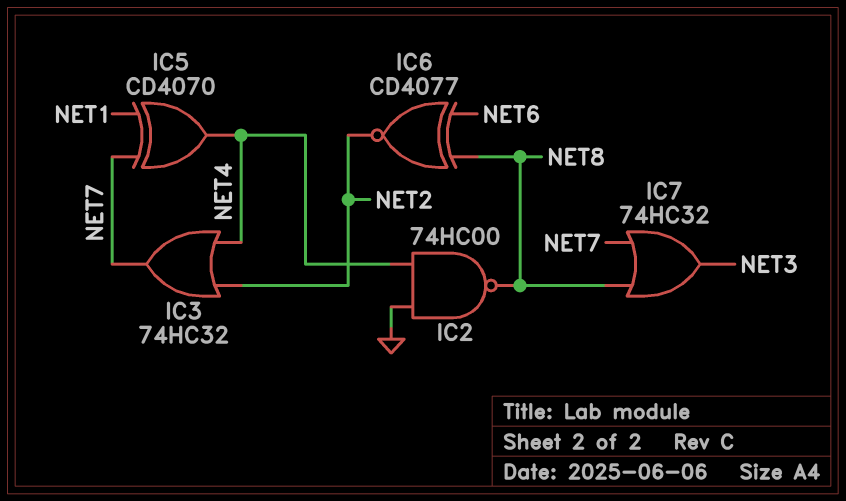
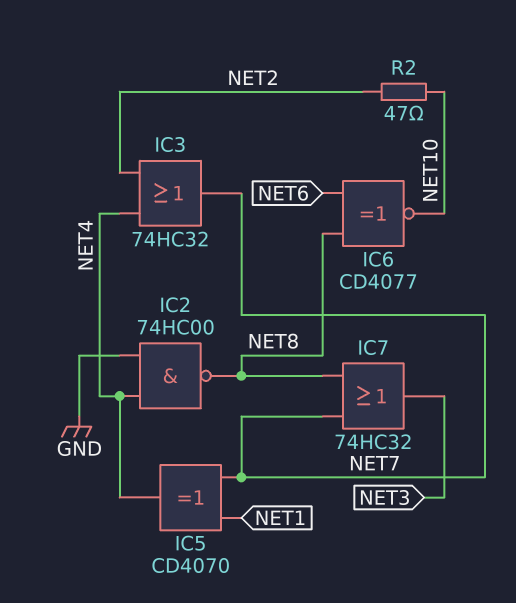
IC6: XNOR CD4077 (in NET6, in NET8, out NET2) -> XNOR CD4077 (in NET6, in NET8, out NET10)
R2: none -> 47 (NET2, NET10)

